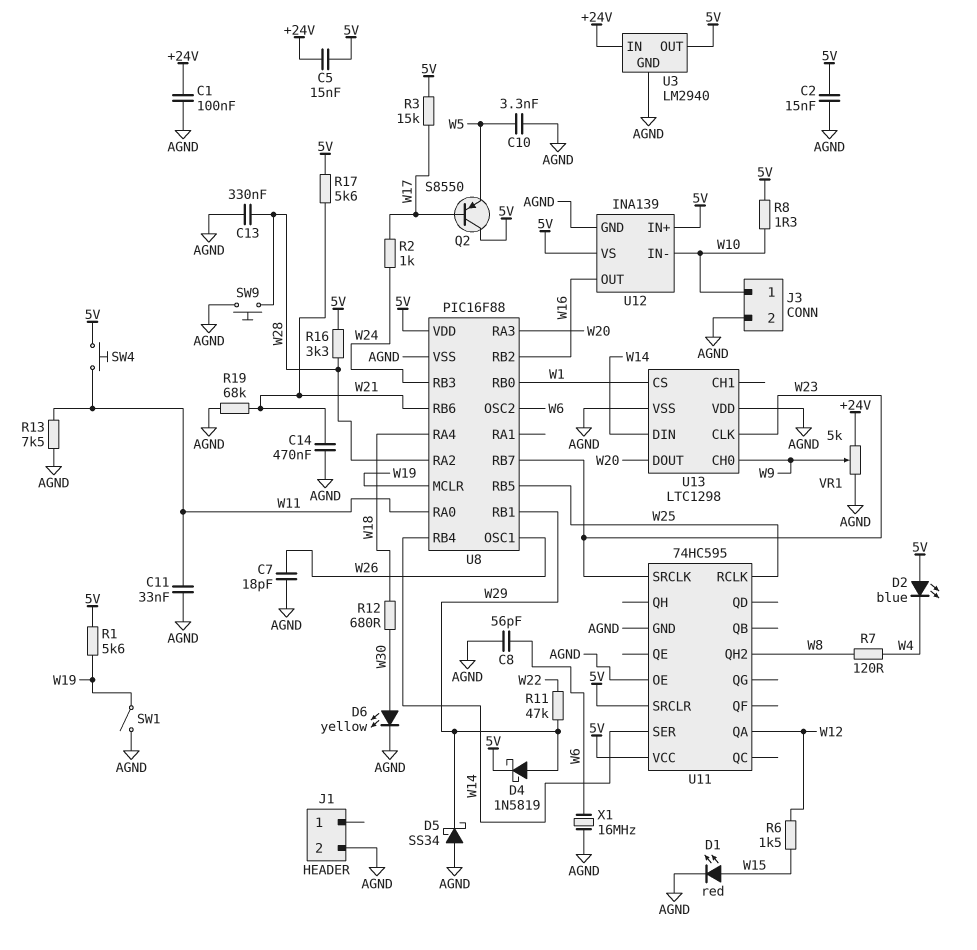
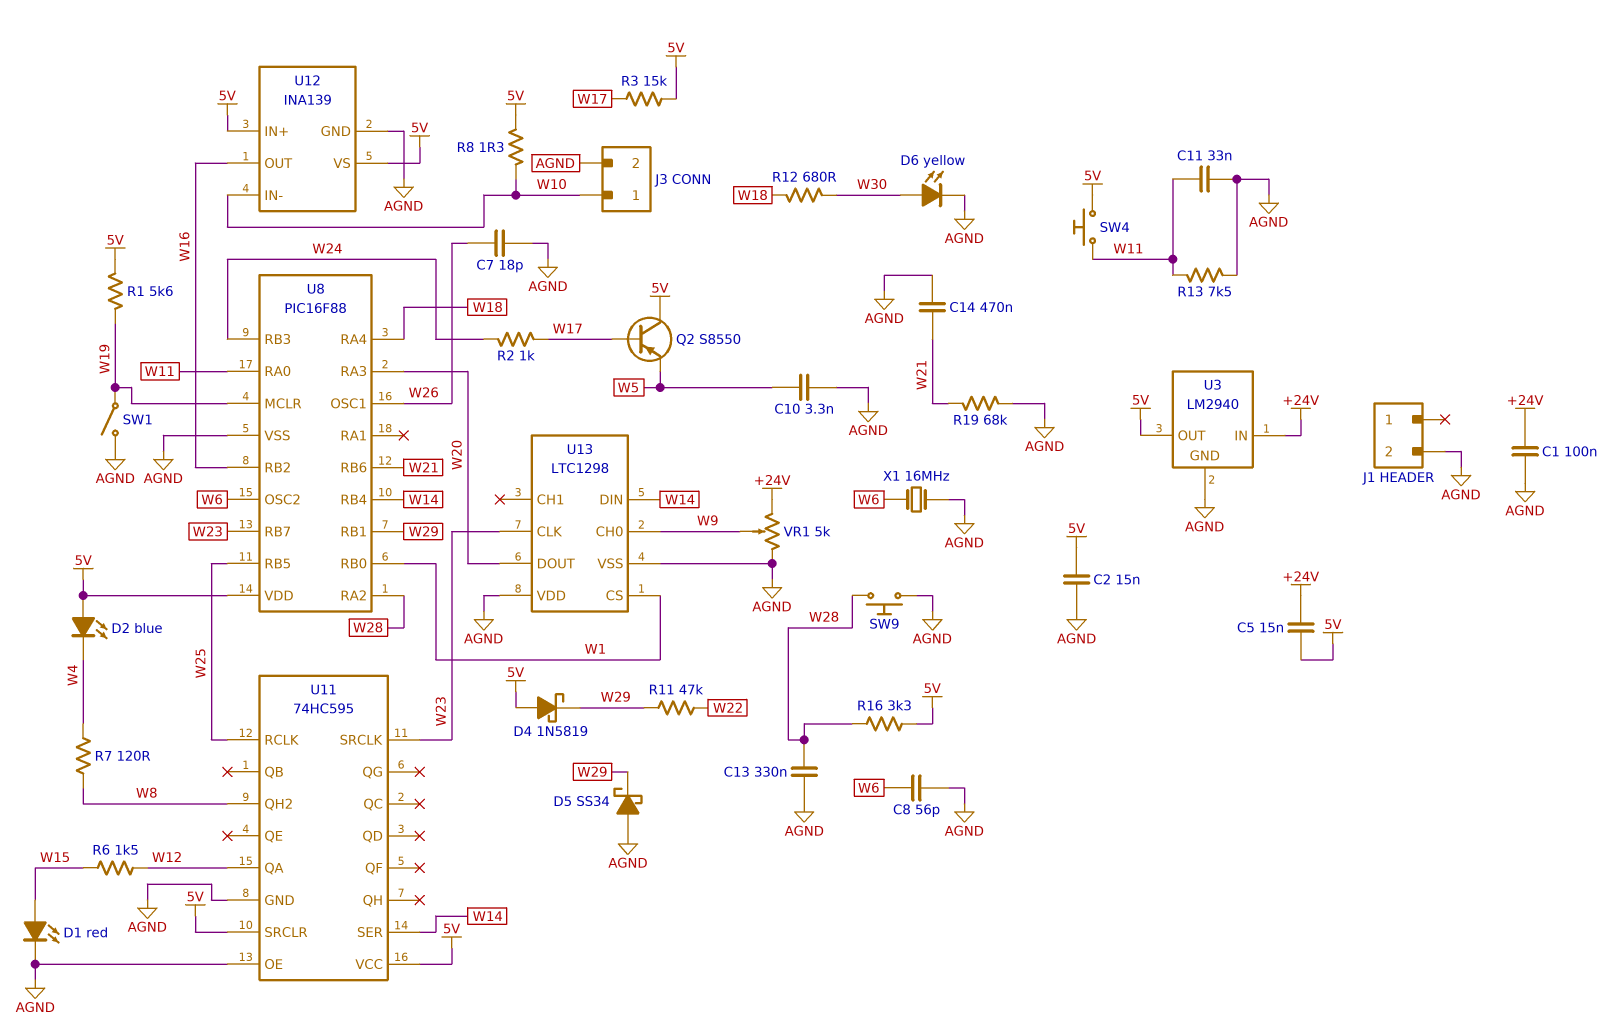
D4: schottky 1N5819 (A W29, K 5V) -> schottky 1N5819 (A 5V, K W29)
R17: 5.6k (5V, W21) -> none

